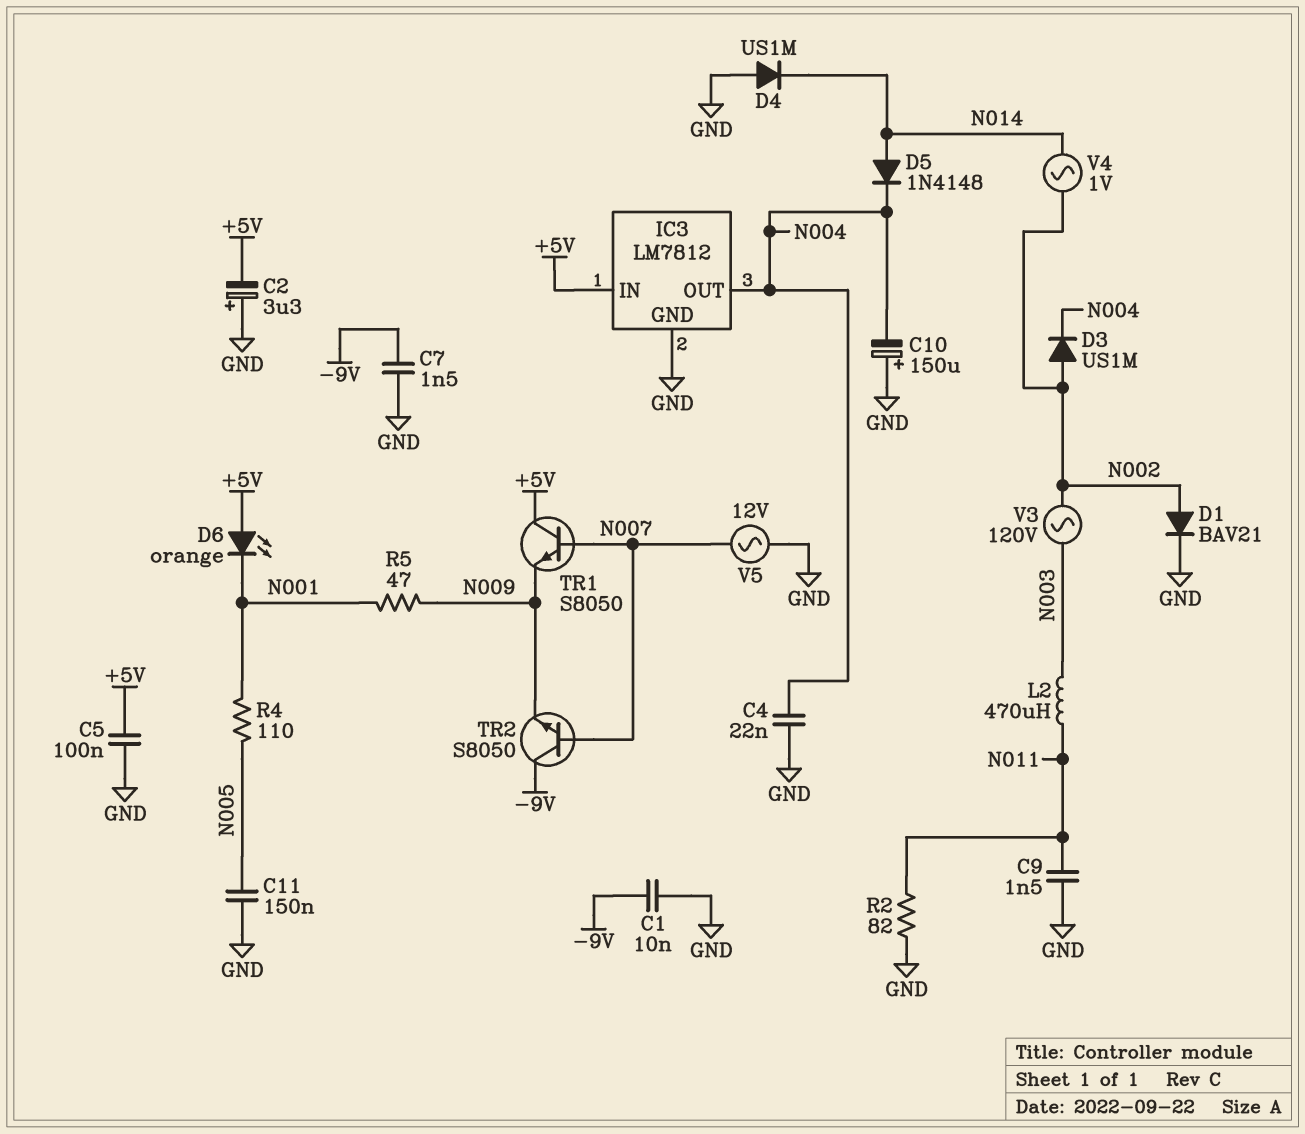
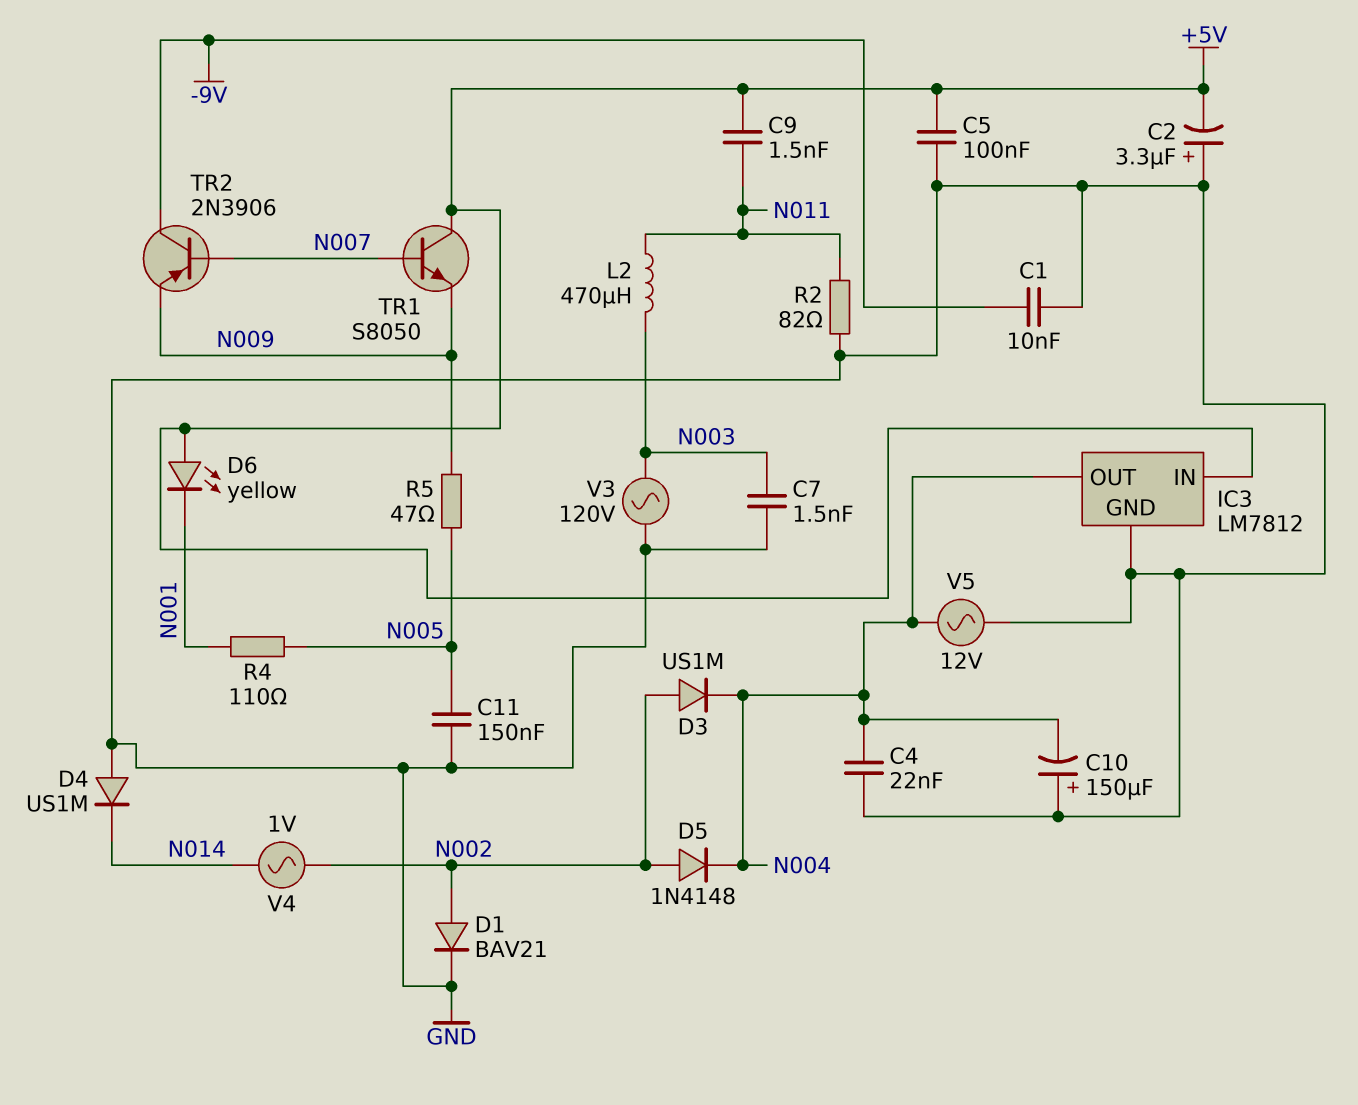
C7: 1.5nF (-9V, GND) -> 1.5nF (GND, N003)
C9: 1.5nF (GND, N011) -> 1.5nF (+5V, N011)
D5: diode 1N4148 (A N014, K N004) -> diode 1N4148 (A N002, K N004)
D6: LED orange (A +5V, K N001) -> LED yellow (A +5V, K N001)
R5: 47 (N001, N009) -> 47 (N005, N009)
TR2: NPN S8050 (B N007, C -9V, E N009) -> PNP 2N3906 (B N007, C -9V, E N009)
V3: AC 120V (N002, N003) -> AC 120V (GND, N003)
V5: AC 12V (GND, N007) -> AC 12V (GND, N004)

